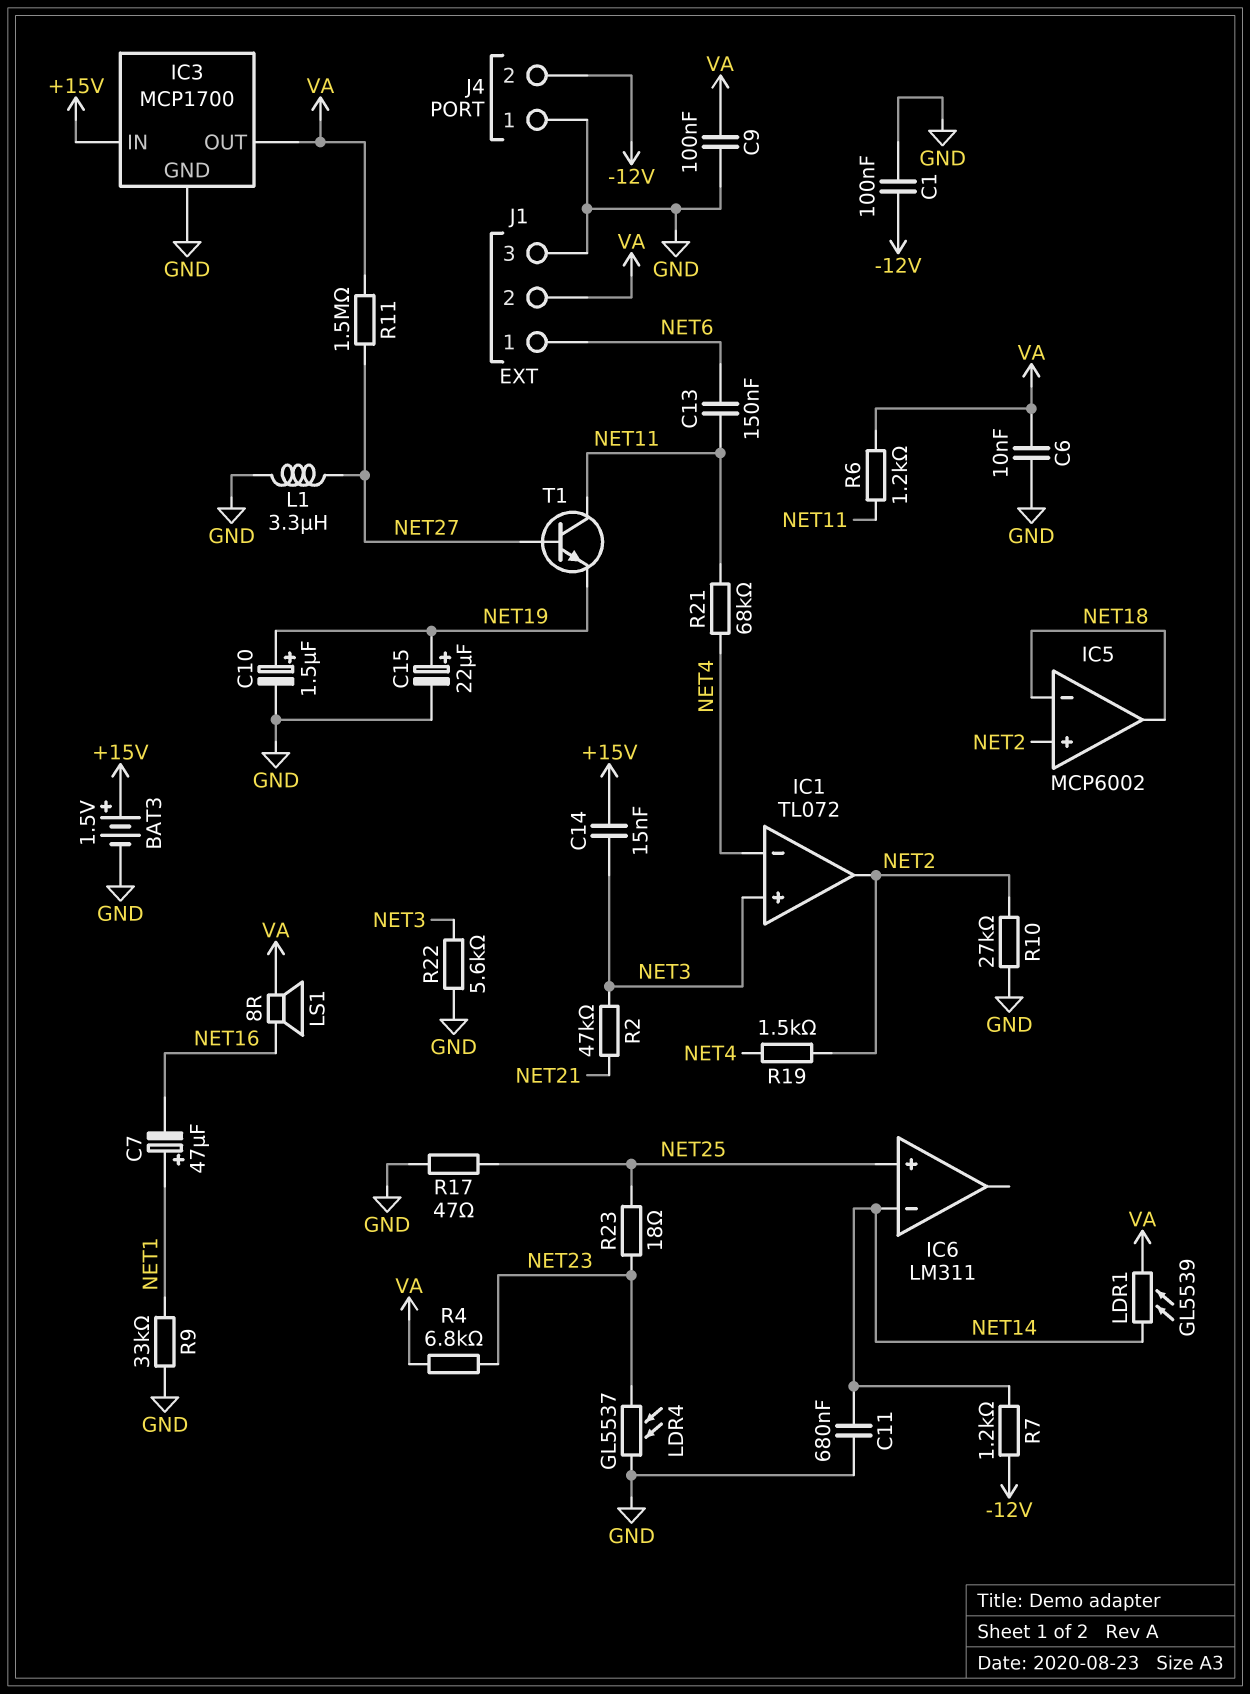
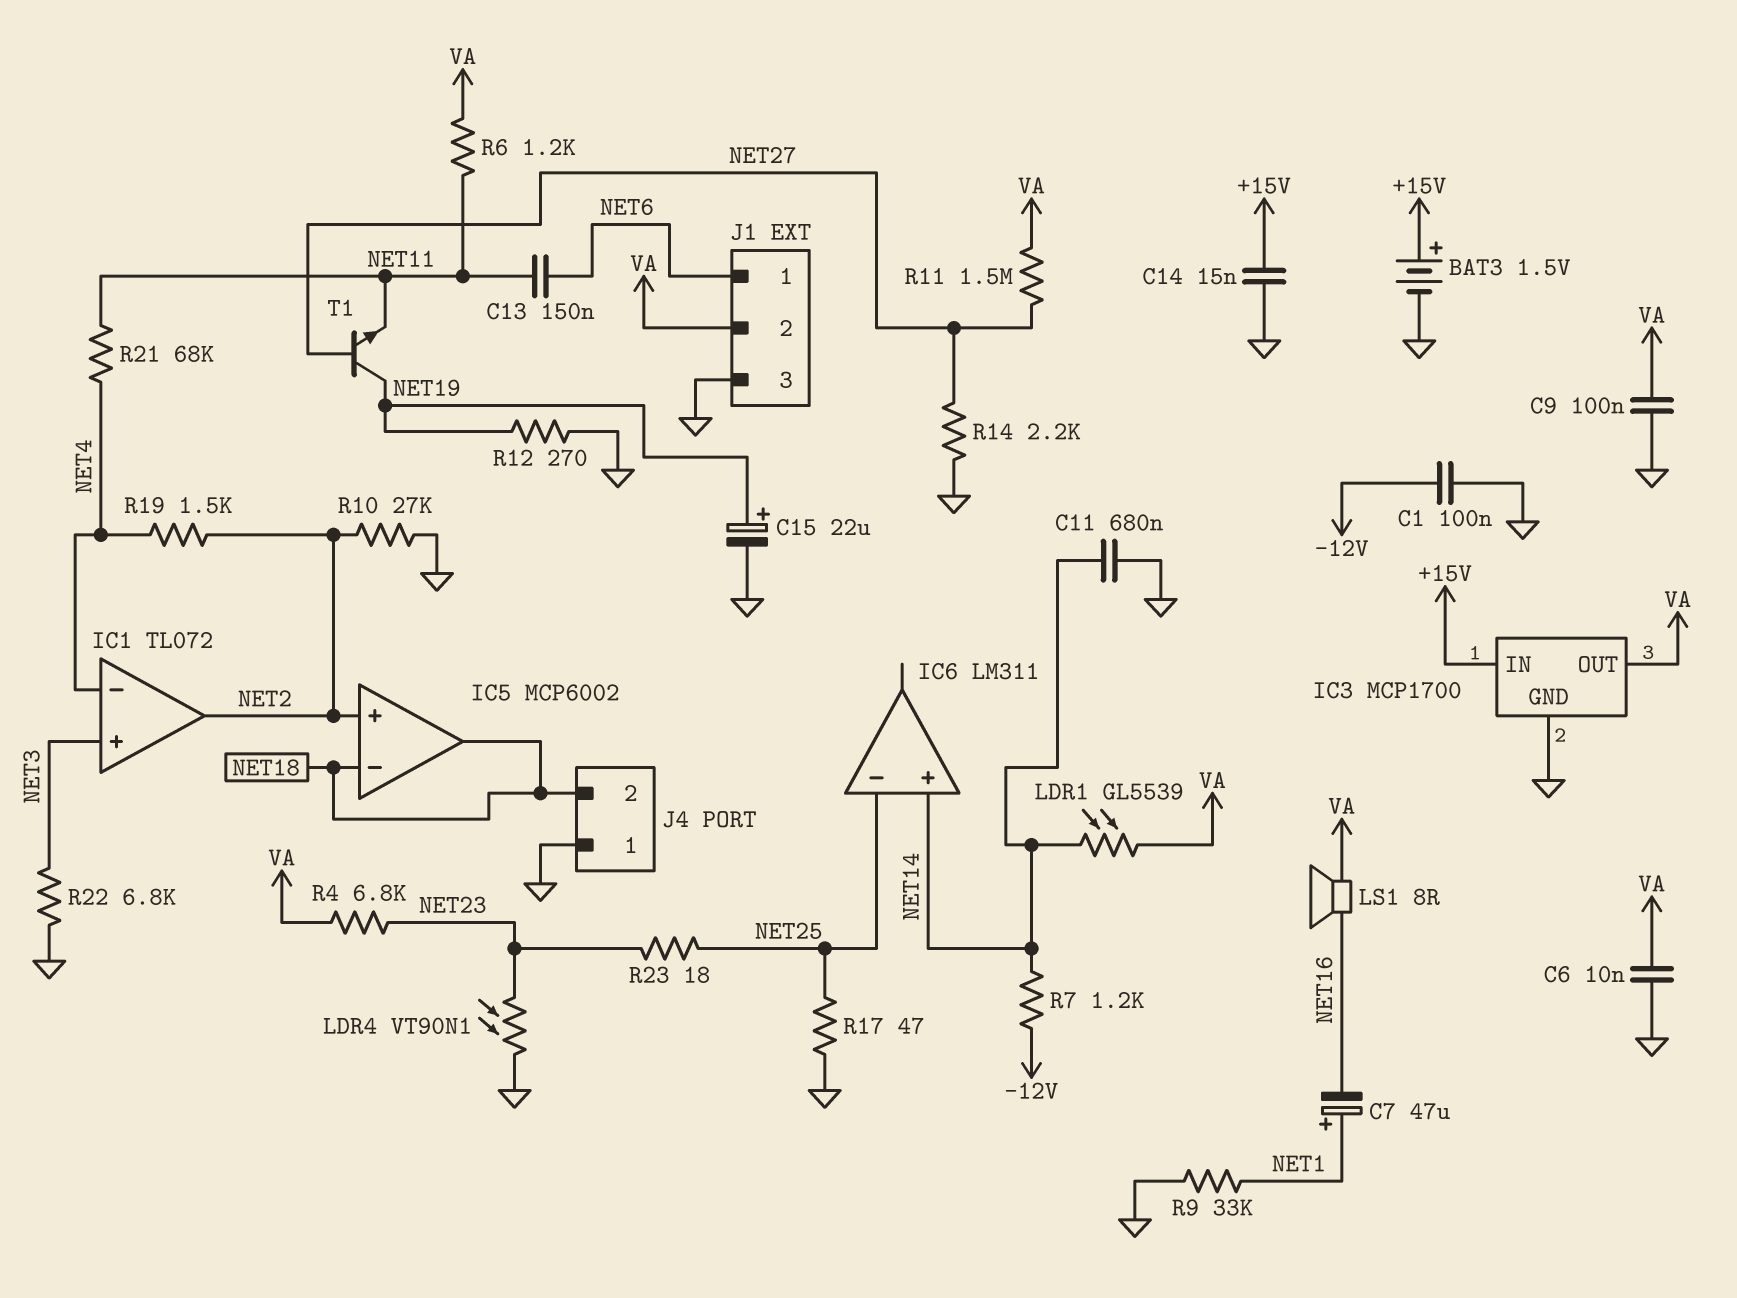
C10: 1.5uF (plus NET19, minus GND) -> none
C14: 15nF (+15V, NET3) -> 15nF (+15V, GND)
IC6 pin in+: NET25 -> NET14
IC6 pin in-: NET14 -> NET25
J4 pin 2: -12V -> NET18
L1: 3.3uH (GND, NET27) -> none
LDR4: GL5537 (GND, NET23) -> VT90N1 (GND, NET23)
R2: 47k (NET3, NET21) -> none
R12: none -> 270 (GND, NET19)
R14: none -> 2.2k (GND, NET27)
R22: 5.6k (GND, NET3) -> 6.8k (GND, NET3)
T1: NPN (B NET27, C NET11, E NET19) -> NPN (B NET27, C NET19, E NET11)

